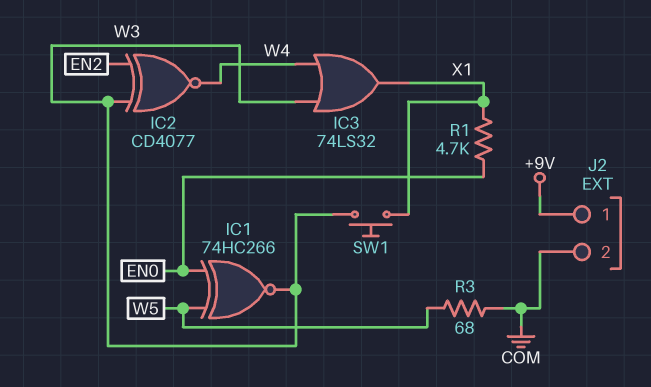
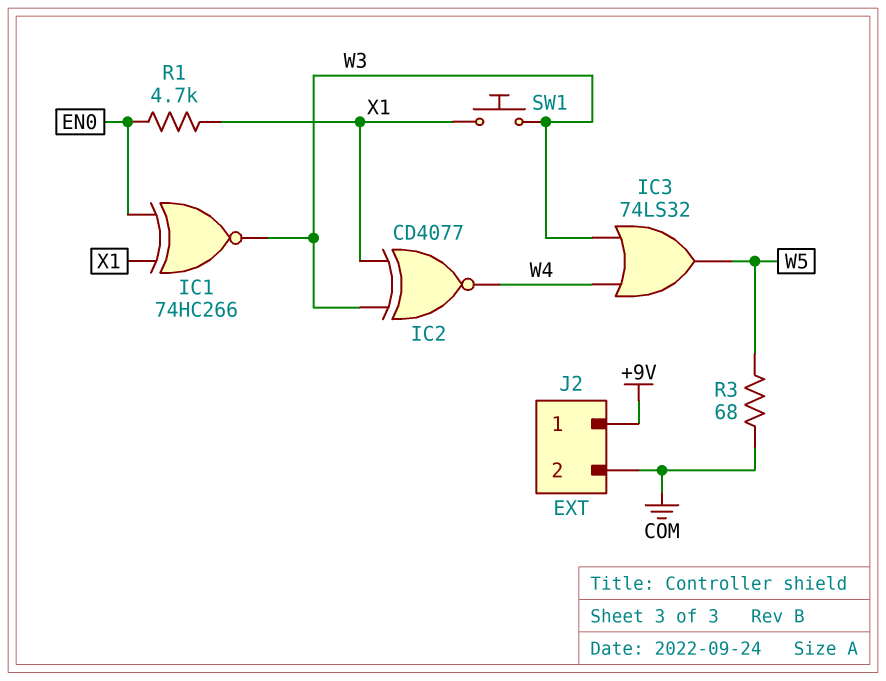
IC1: XNOR 74HC266 (in EN0, in W5, out W3) -> XNOR 74HC266 (in EN0, in X1, out W3)
IC2: XNOR CD4077 (in EN2, in W3, out W4) -> XNOR CD4077 (in W3, in X1, out W4)
IC3: OR 74LS32 (in W3, in W4, out X1) -> OR 74LS32 (in W3, in W4, out W5)

